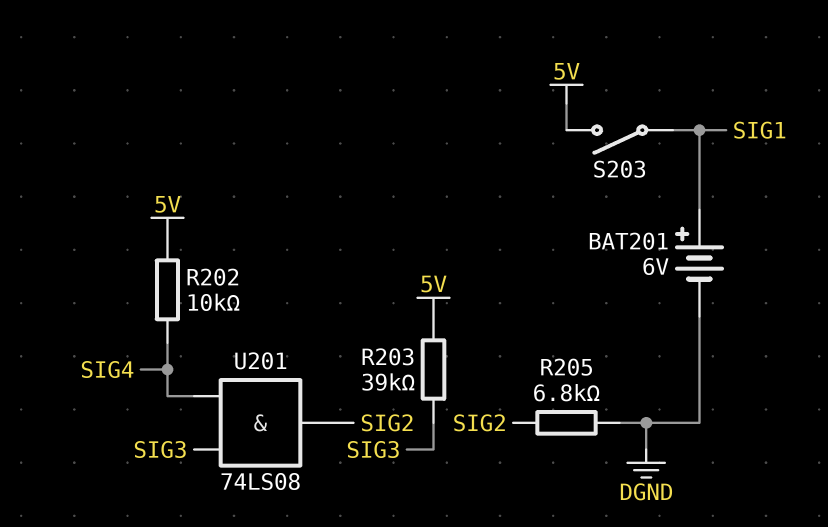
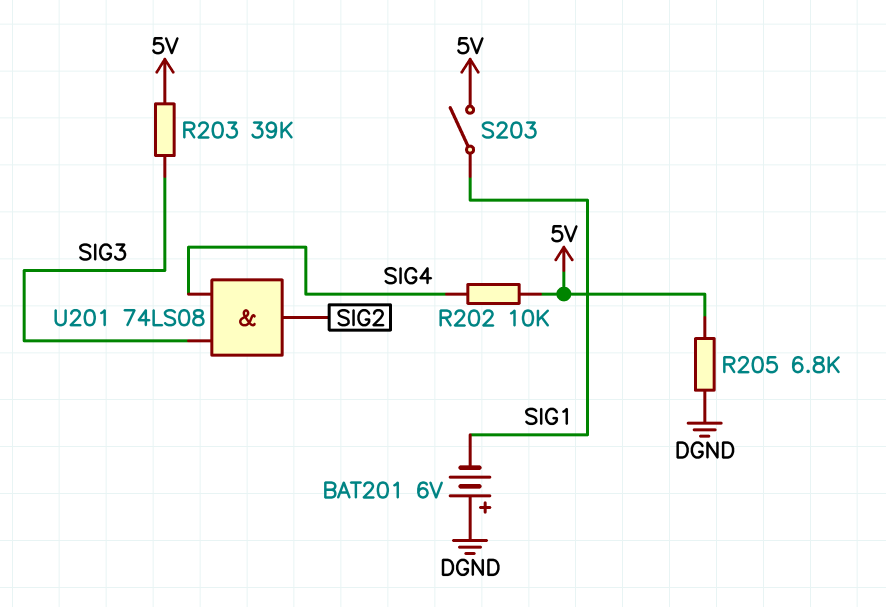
BAT201: 6V (plus SIG1, minus DGND) -> 6V (plus DGND, minus SIG1)
R205: 6.8k (DGND, SIG2) -> 6.8k (5V, DGND)

